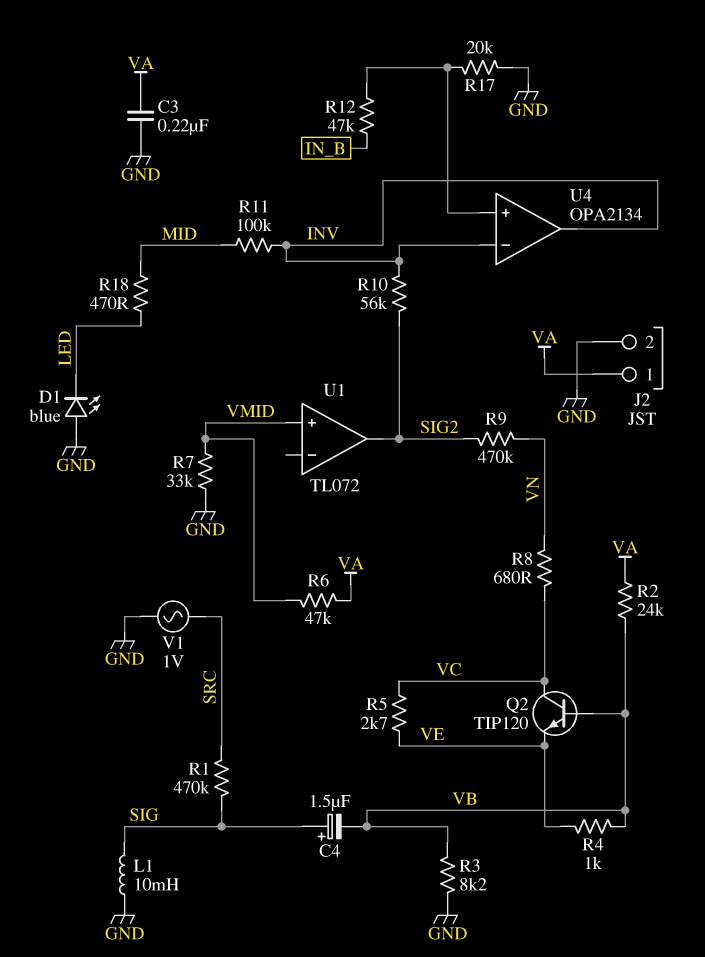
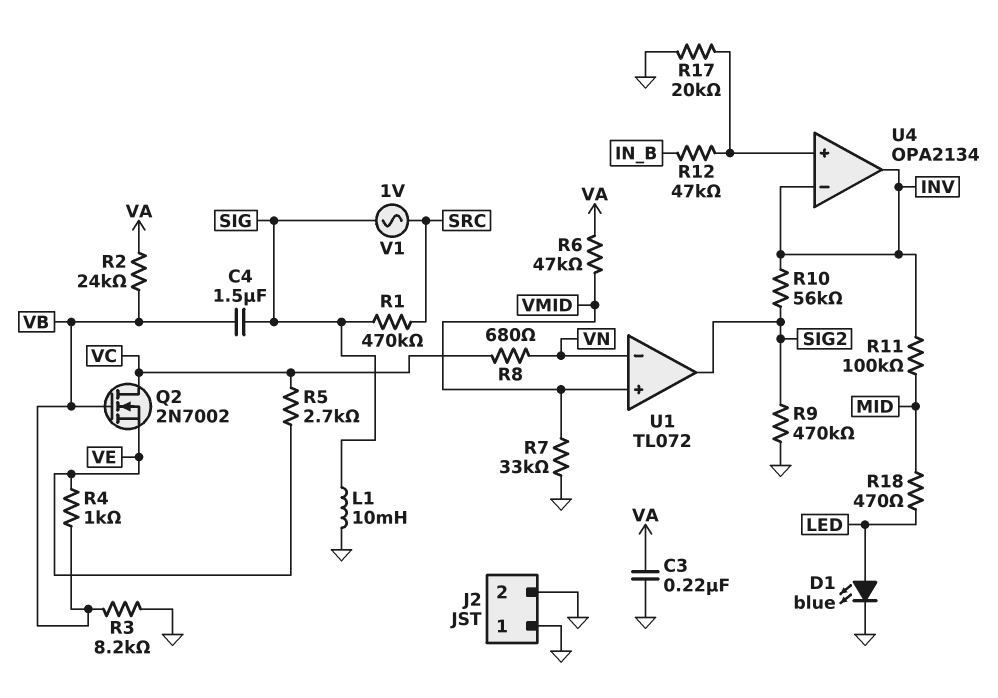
C4: 1.5uF (plus SIG, minus VB) -> 1.5uF (SIG, VB)
D1: LED blue (A GND, K LED) -> LED blue (A LED, K GND)
J2 pin 1: VA -> GND
Q2: NPN TIP120 (B VB, C VC, E VE) -> NMOS 2N7002 (G VB, D VC, S VE)
R9: 470k (SIG2, VN) -> 470k (GND, SIG2)
U1 pin in-: none -> VN
V1: AC 1V (GND, SRC) -> AC 1V (SIG, SRC)

